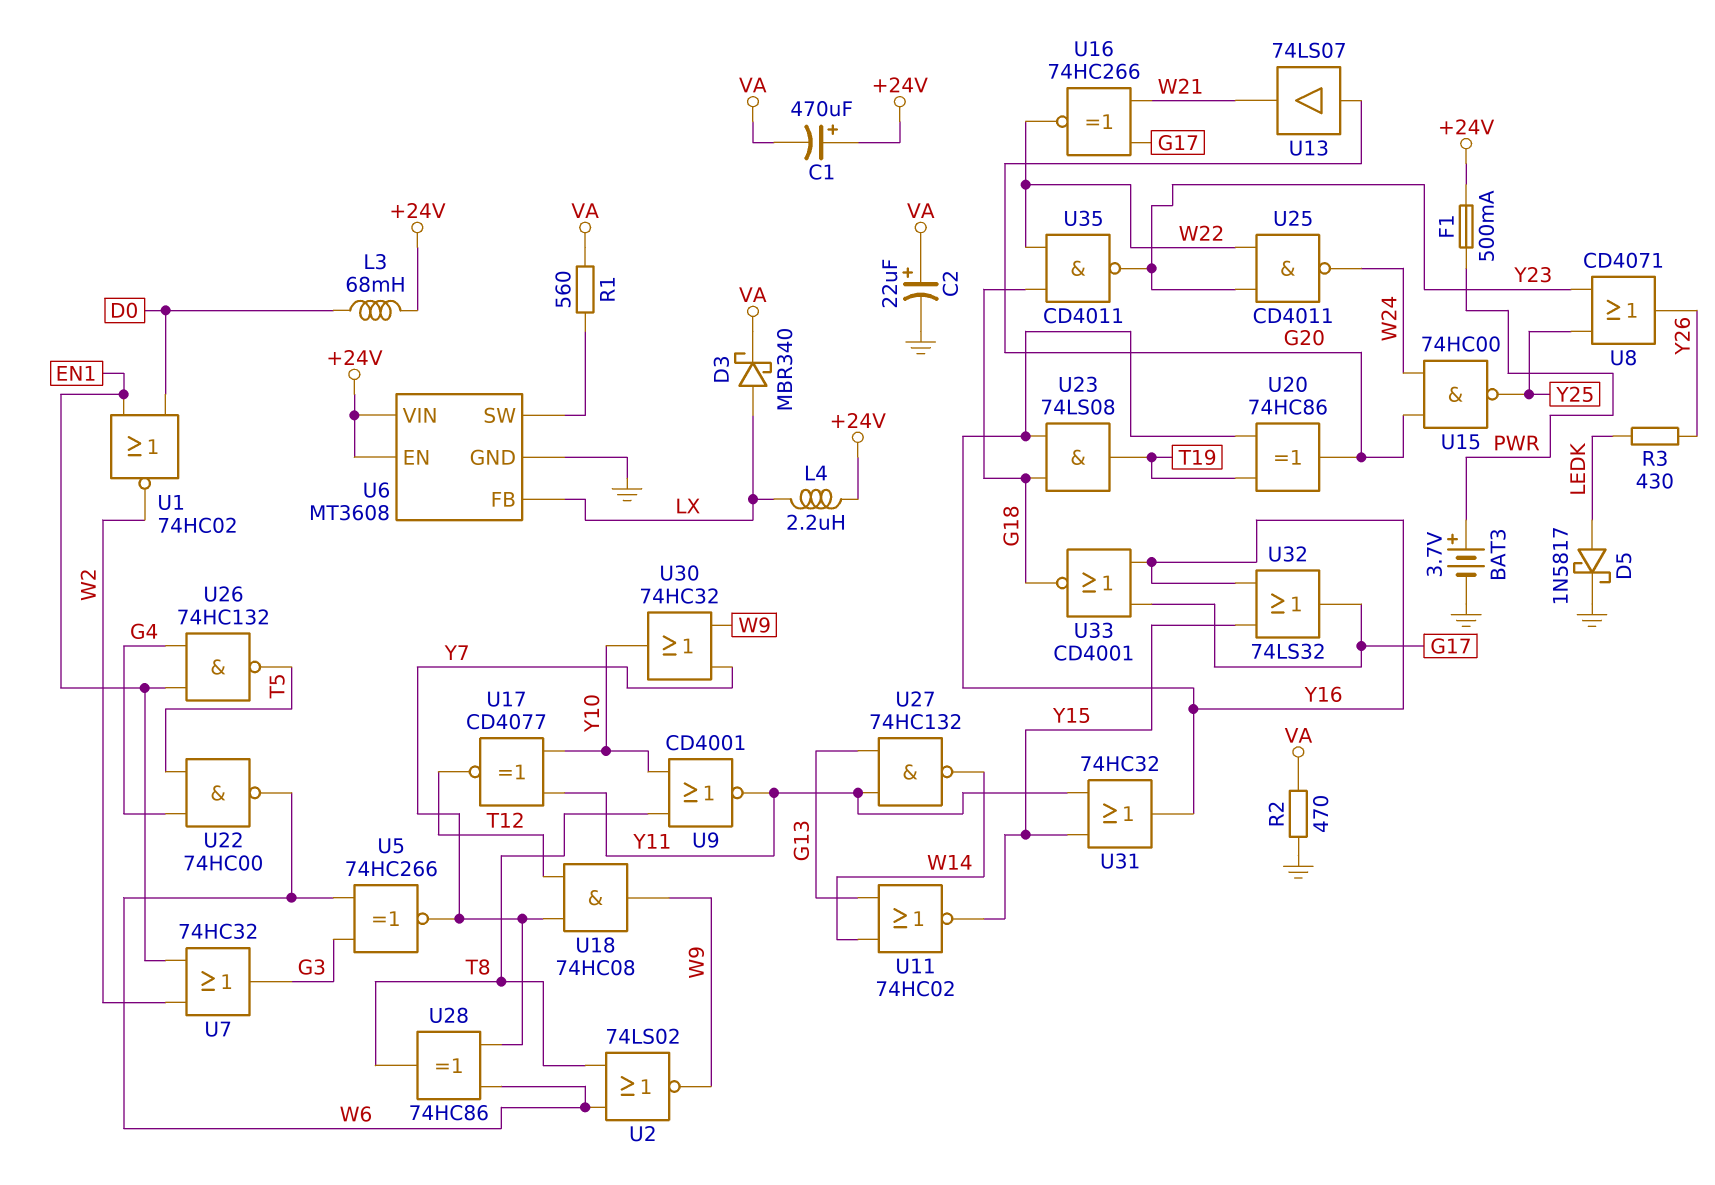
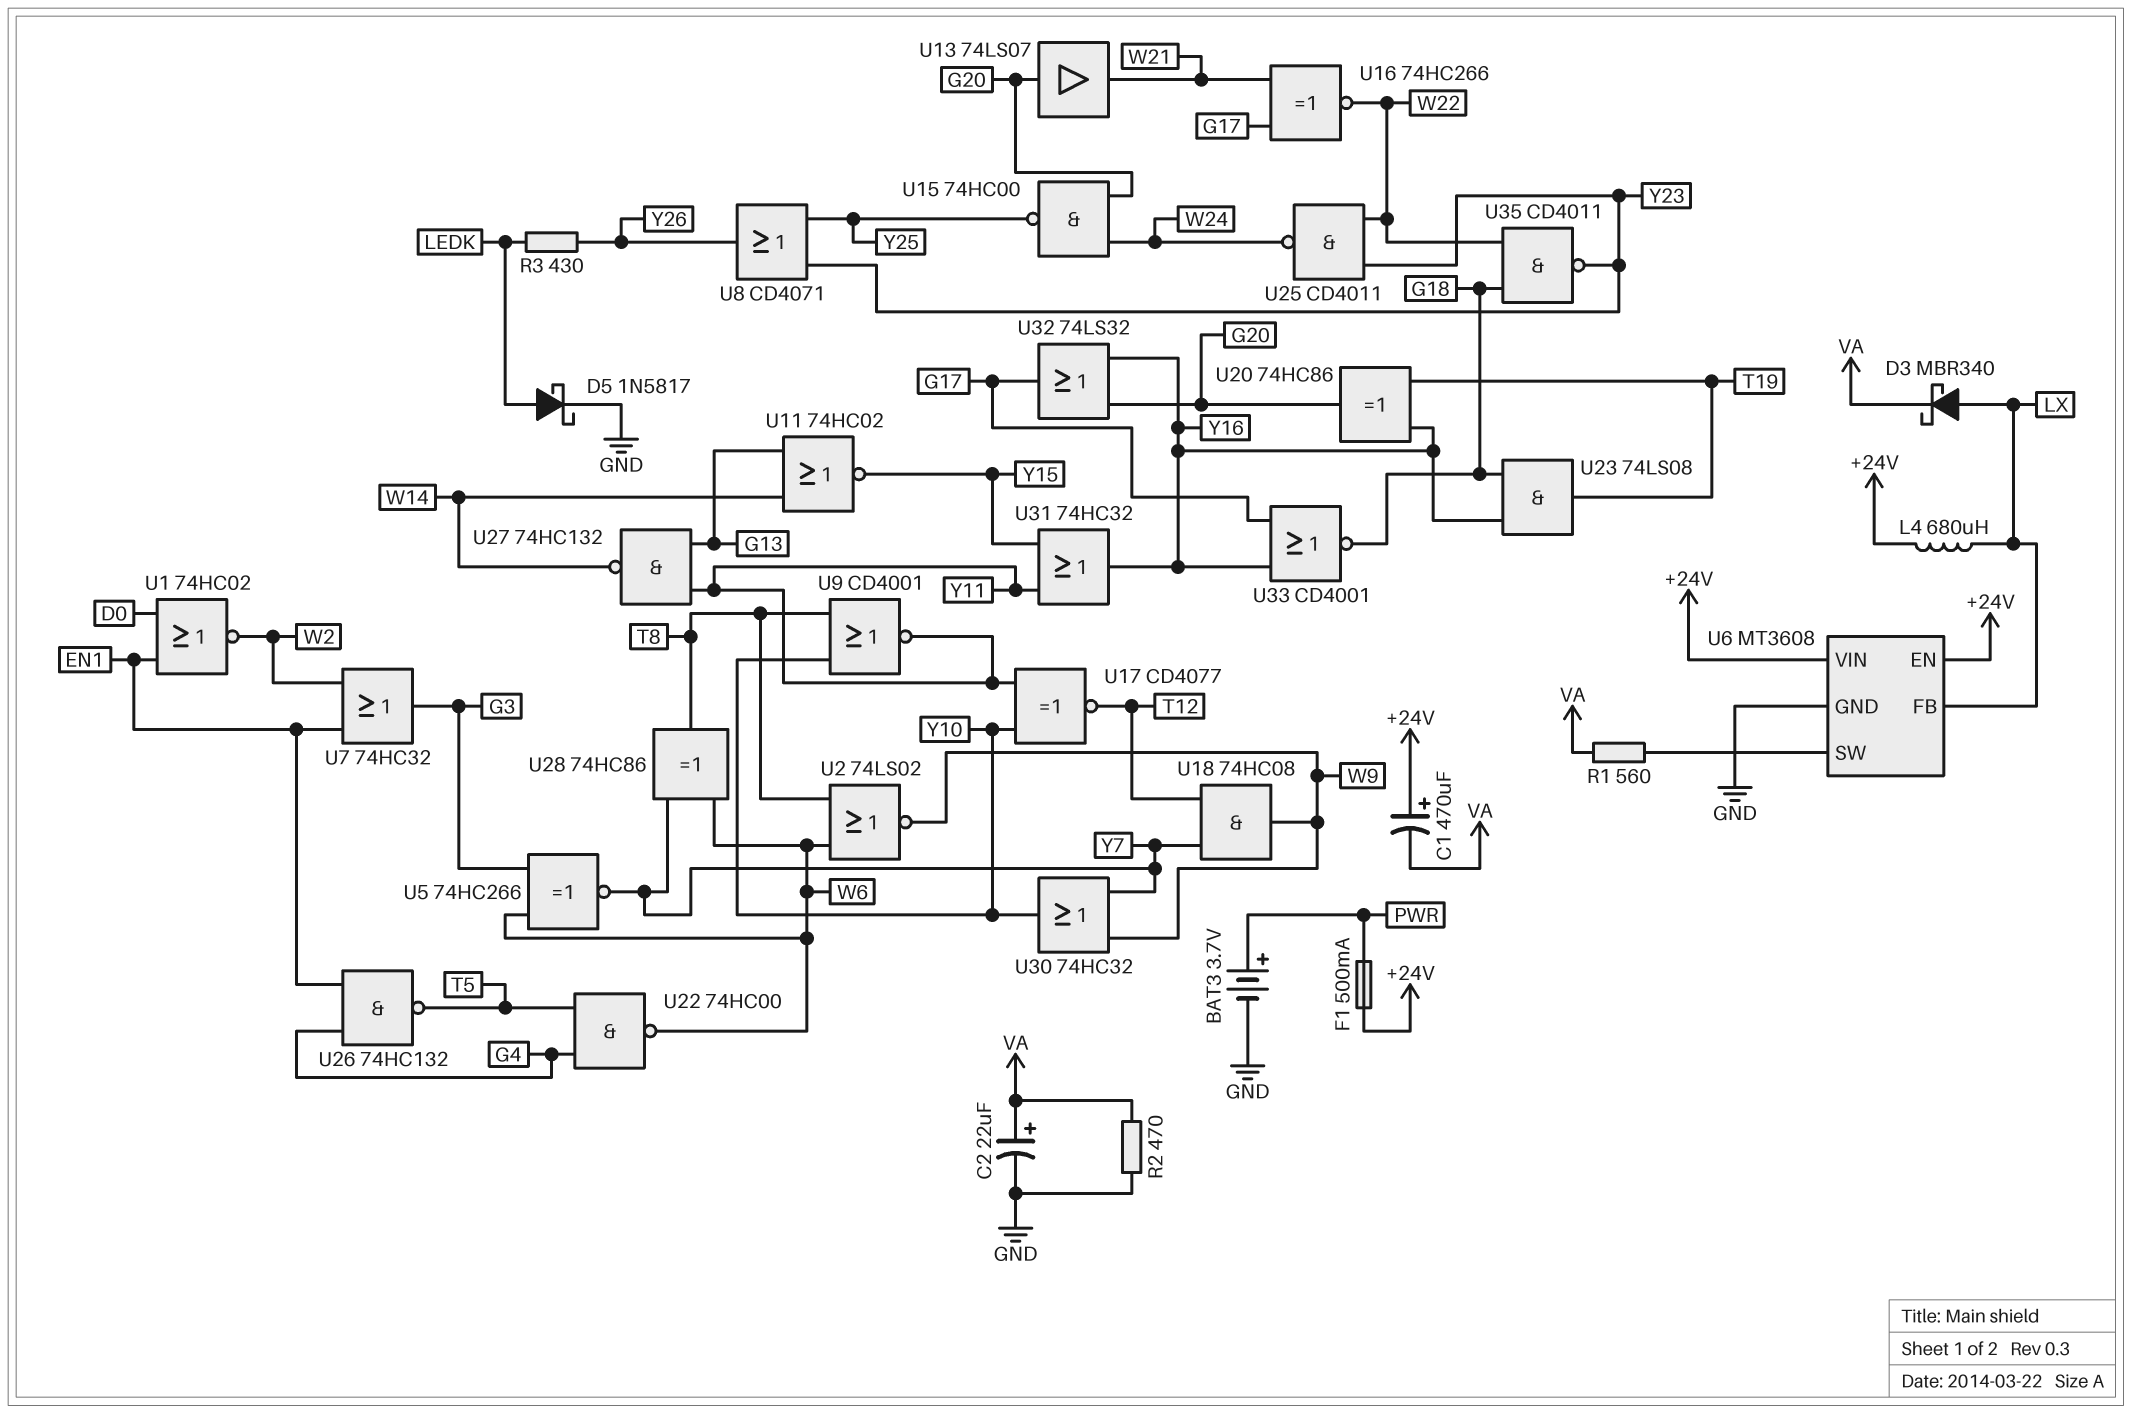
L3: 68mH (+24V, D0) -> none
L4: 2.2uH (+24V, LX) -> 680uH (+24V, LX)
U32: OR 74LS32 (in Y15, in Y16, out G17) -> OR 74LS32 (in G20, in Y16, out G17)

